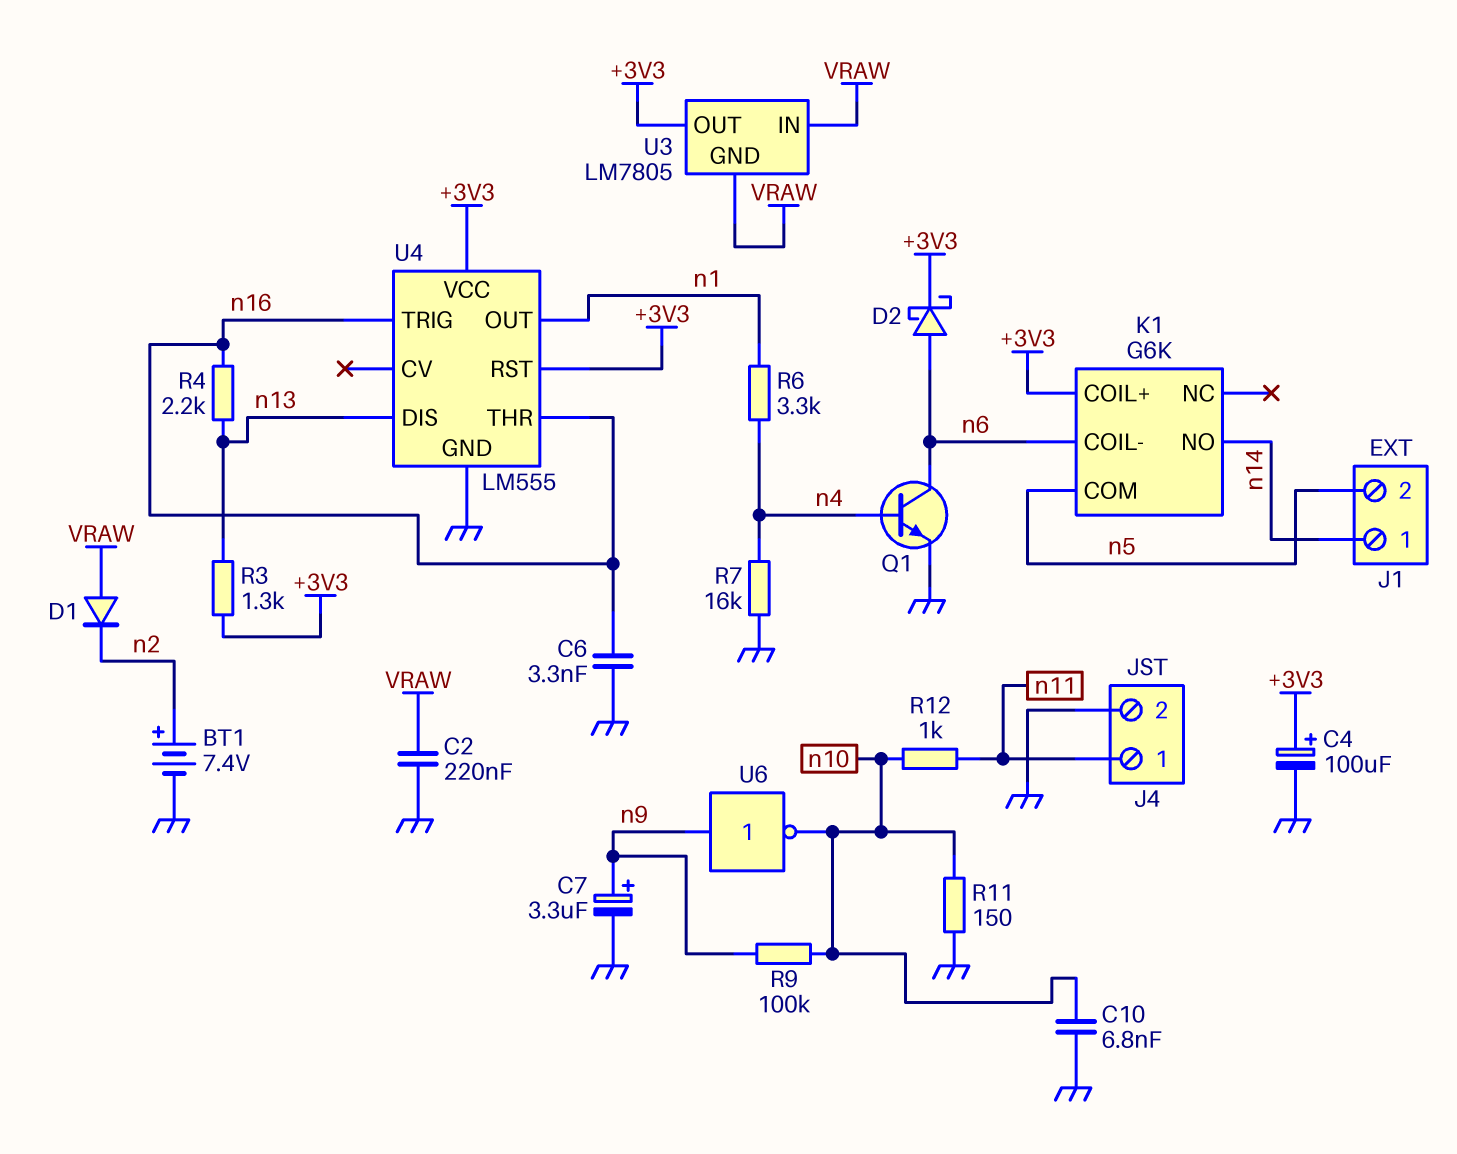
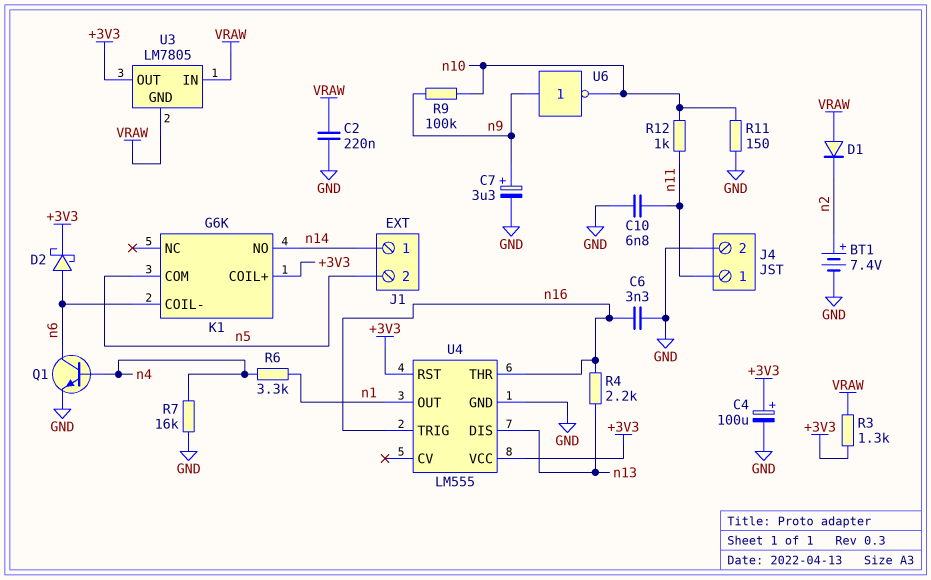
C10: 6.8nF (GND, n10) -> 6.8nF (GND, n11)
R3: 1.3k (+3V3, n13) -> 1.3k (+3V3, VRAW)

